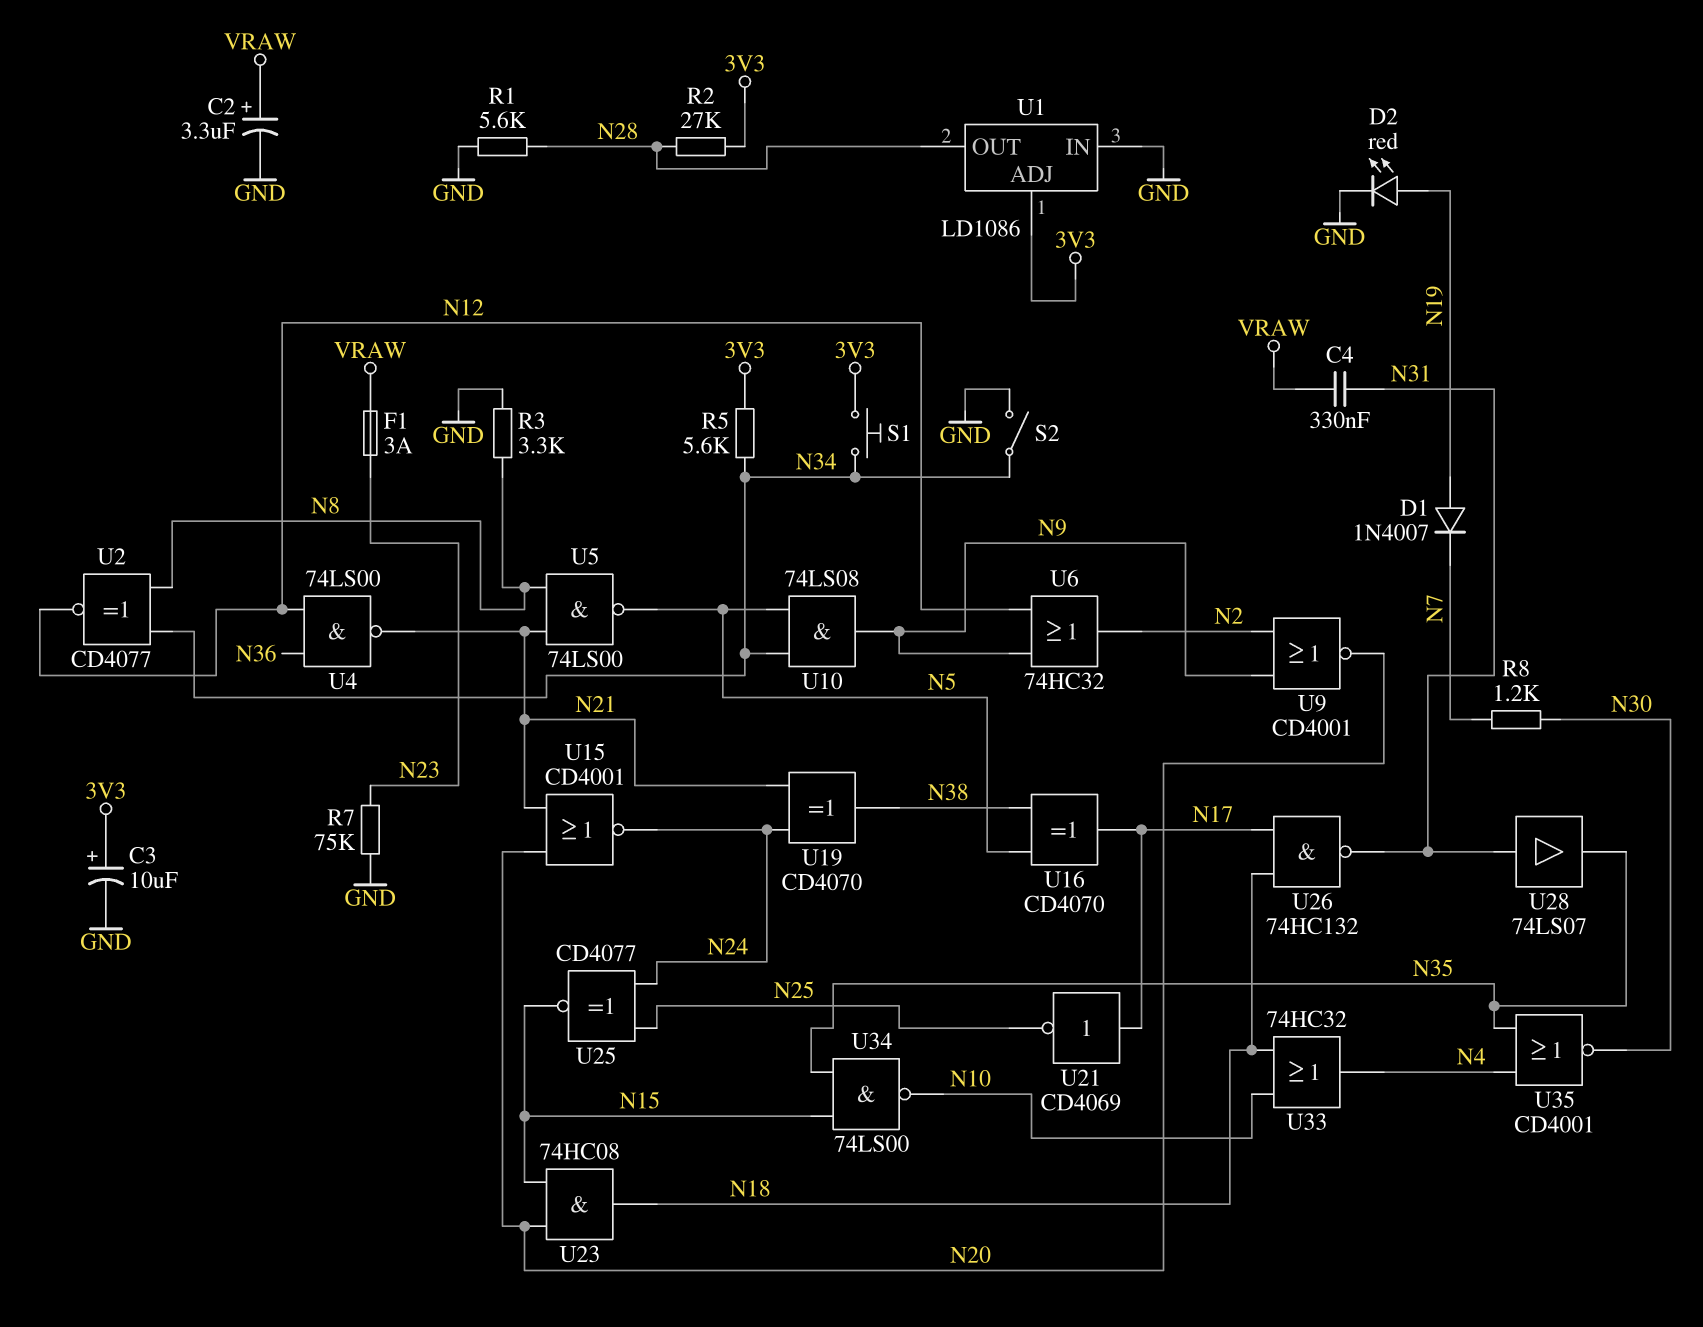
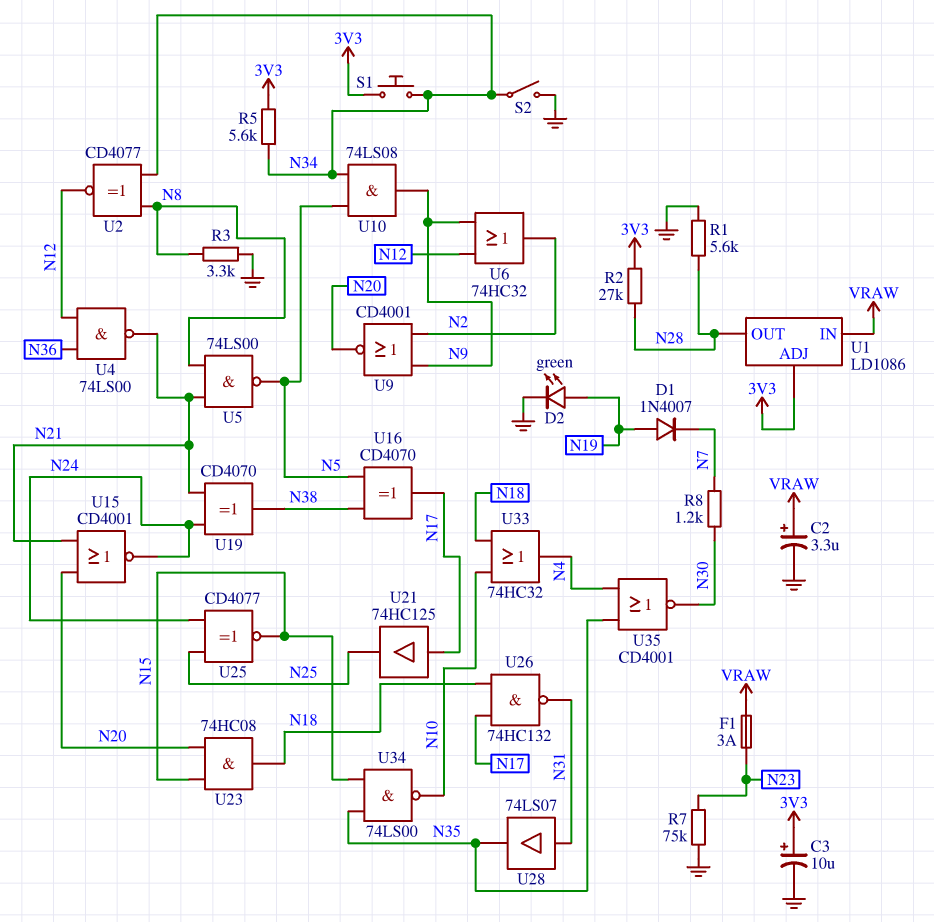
C4: 330nF (N31, VRAW) -> none
D2: LED red (A N19, K GND) -> LED green (A N19, K GND)
U1 pin IN: GND -> VRAW
U21: NOT CD4069 (in N17, out N25) -> buffer 74HC125 (in N17, out N25)

